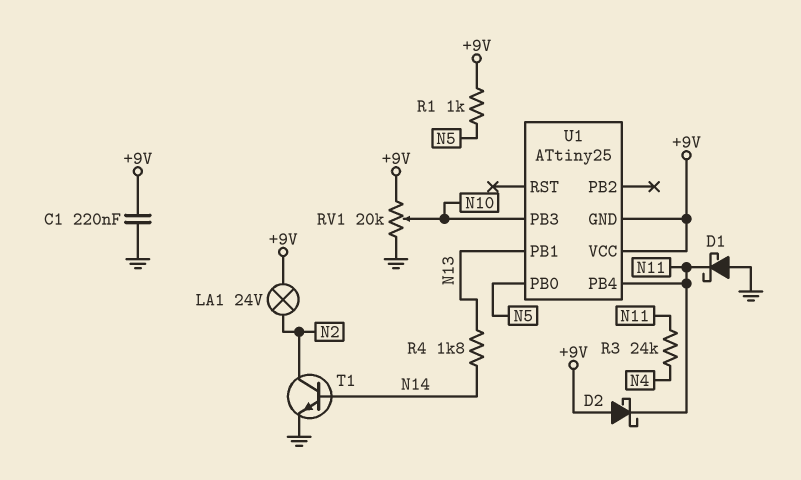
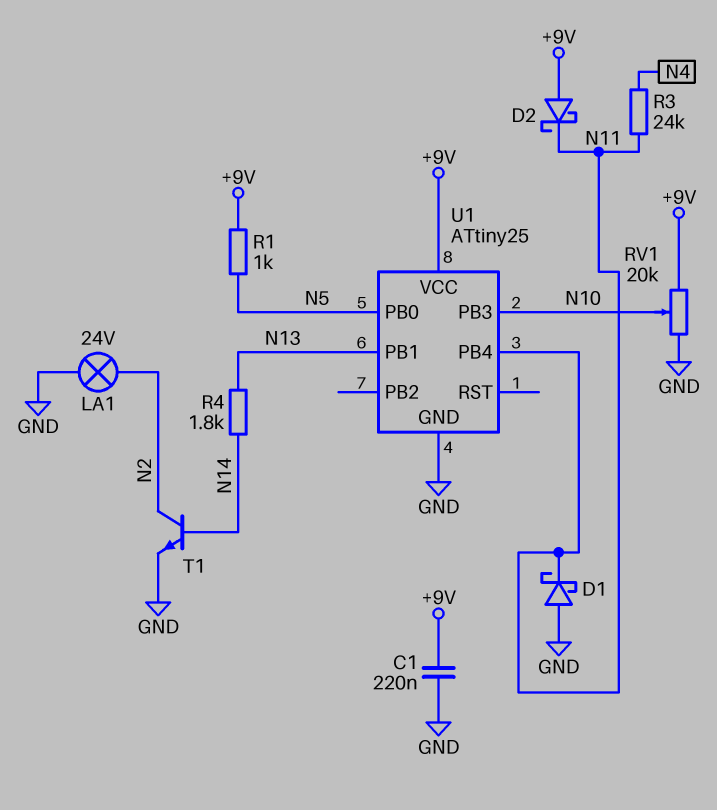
LA1: lamp 24V (+9V, N2) -> lamp 24V (GND, N2)
U1 pin GND: +9V -> GND

